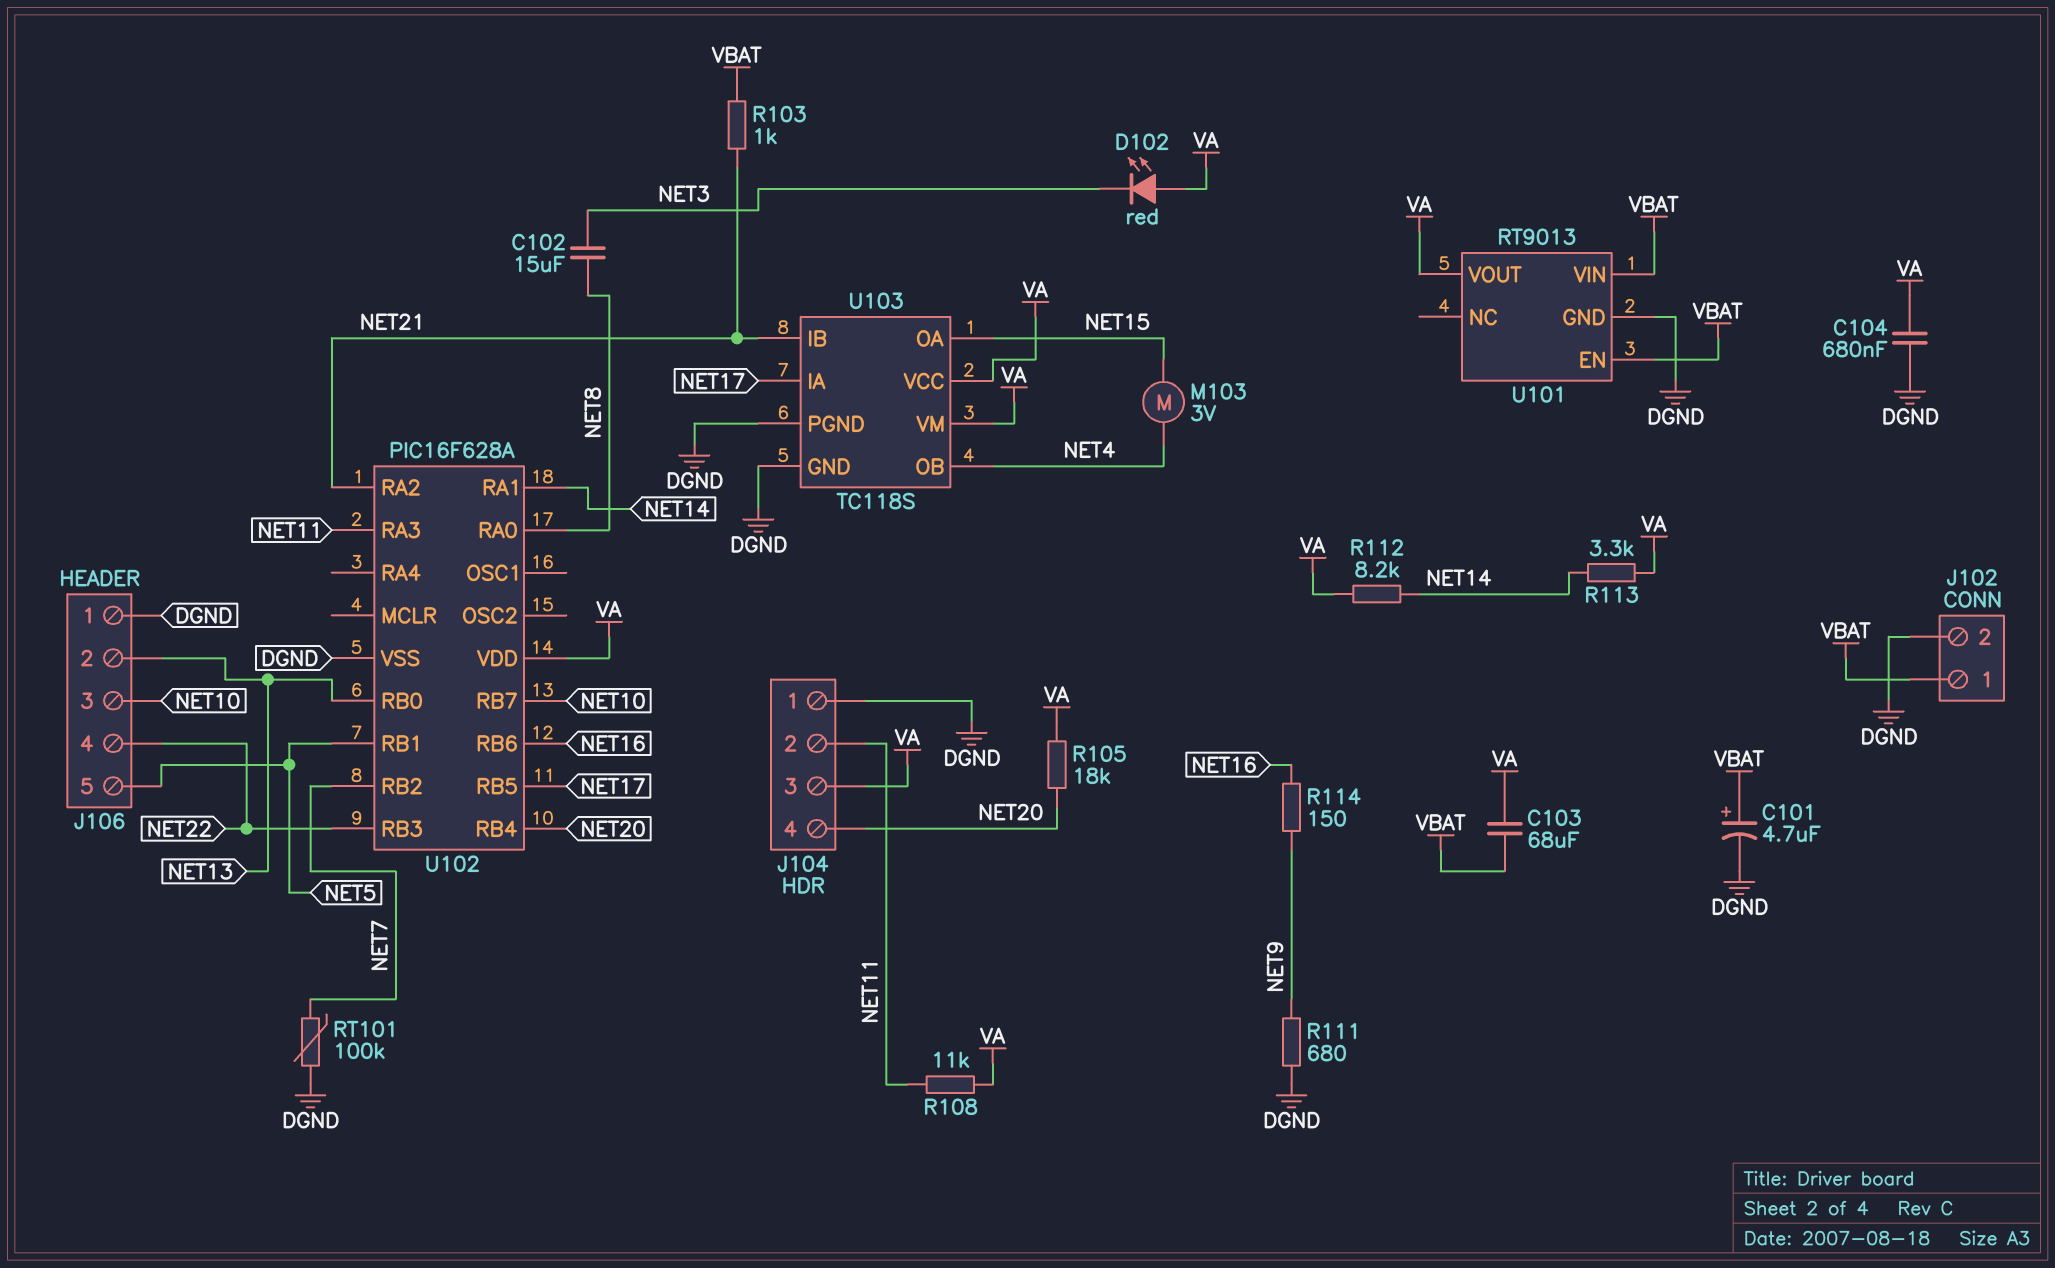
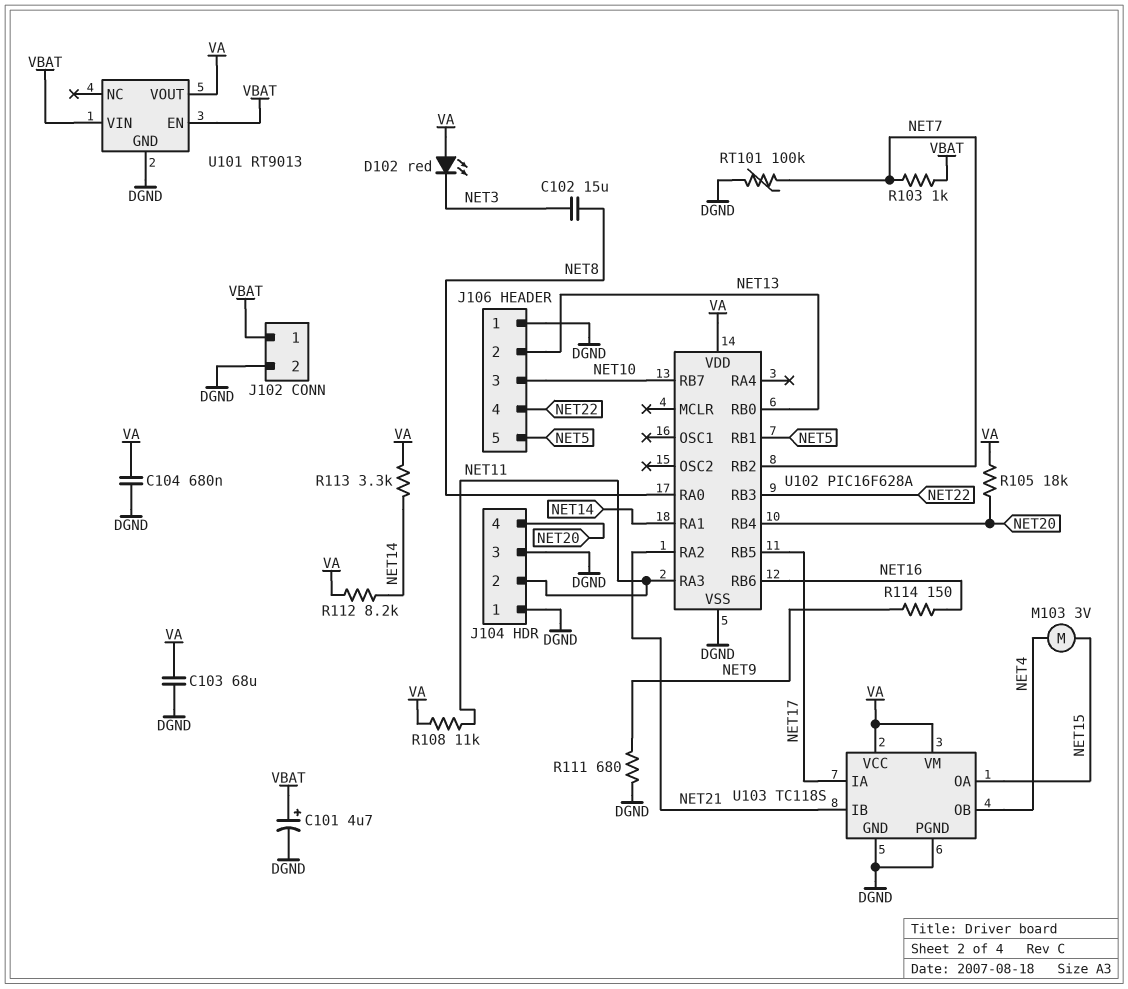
C103: 68uF (VA, VBAT) -> 68uF (DGND, VA)
J104 pin 3: VA -> DGND
R103: 1k (NET21, VBAT) -> 1k (NET7, VBAT)

